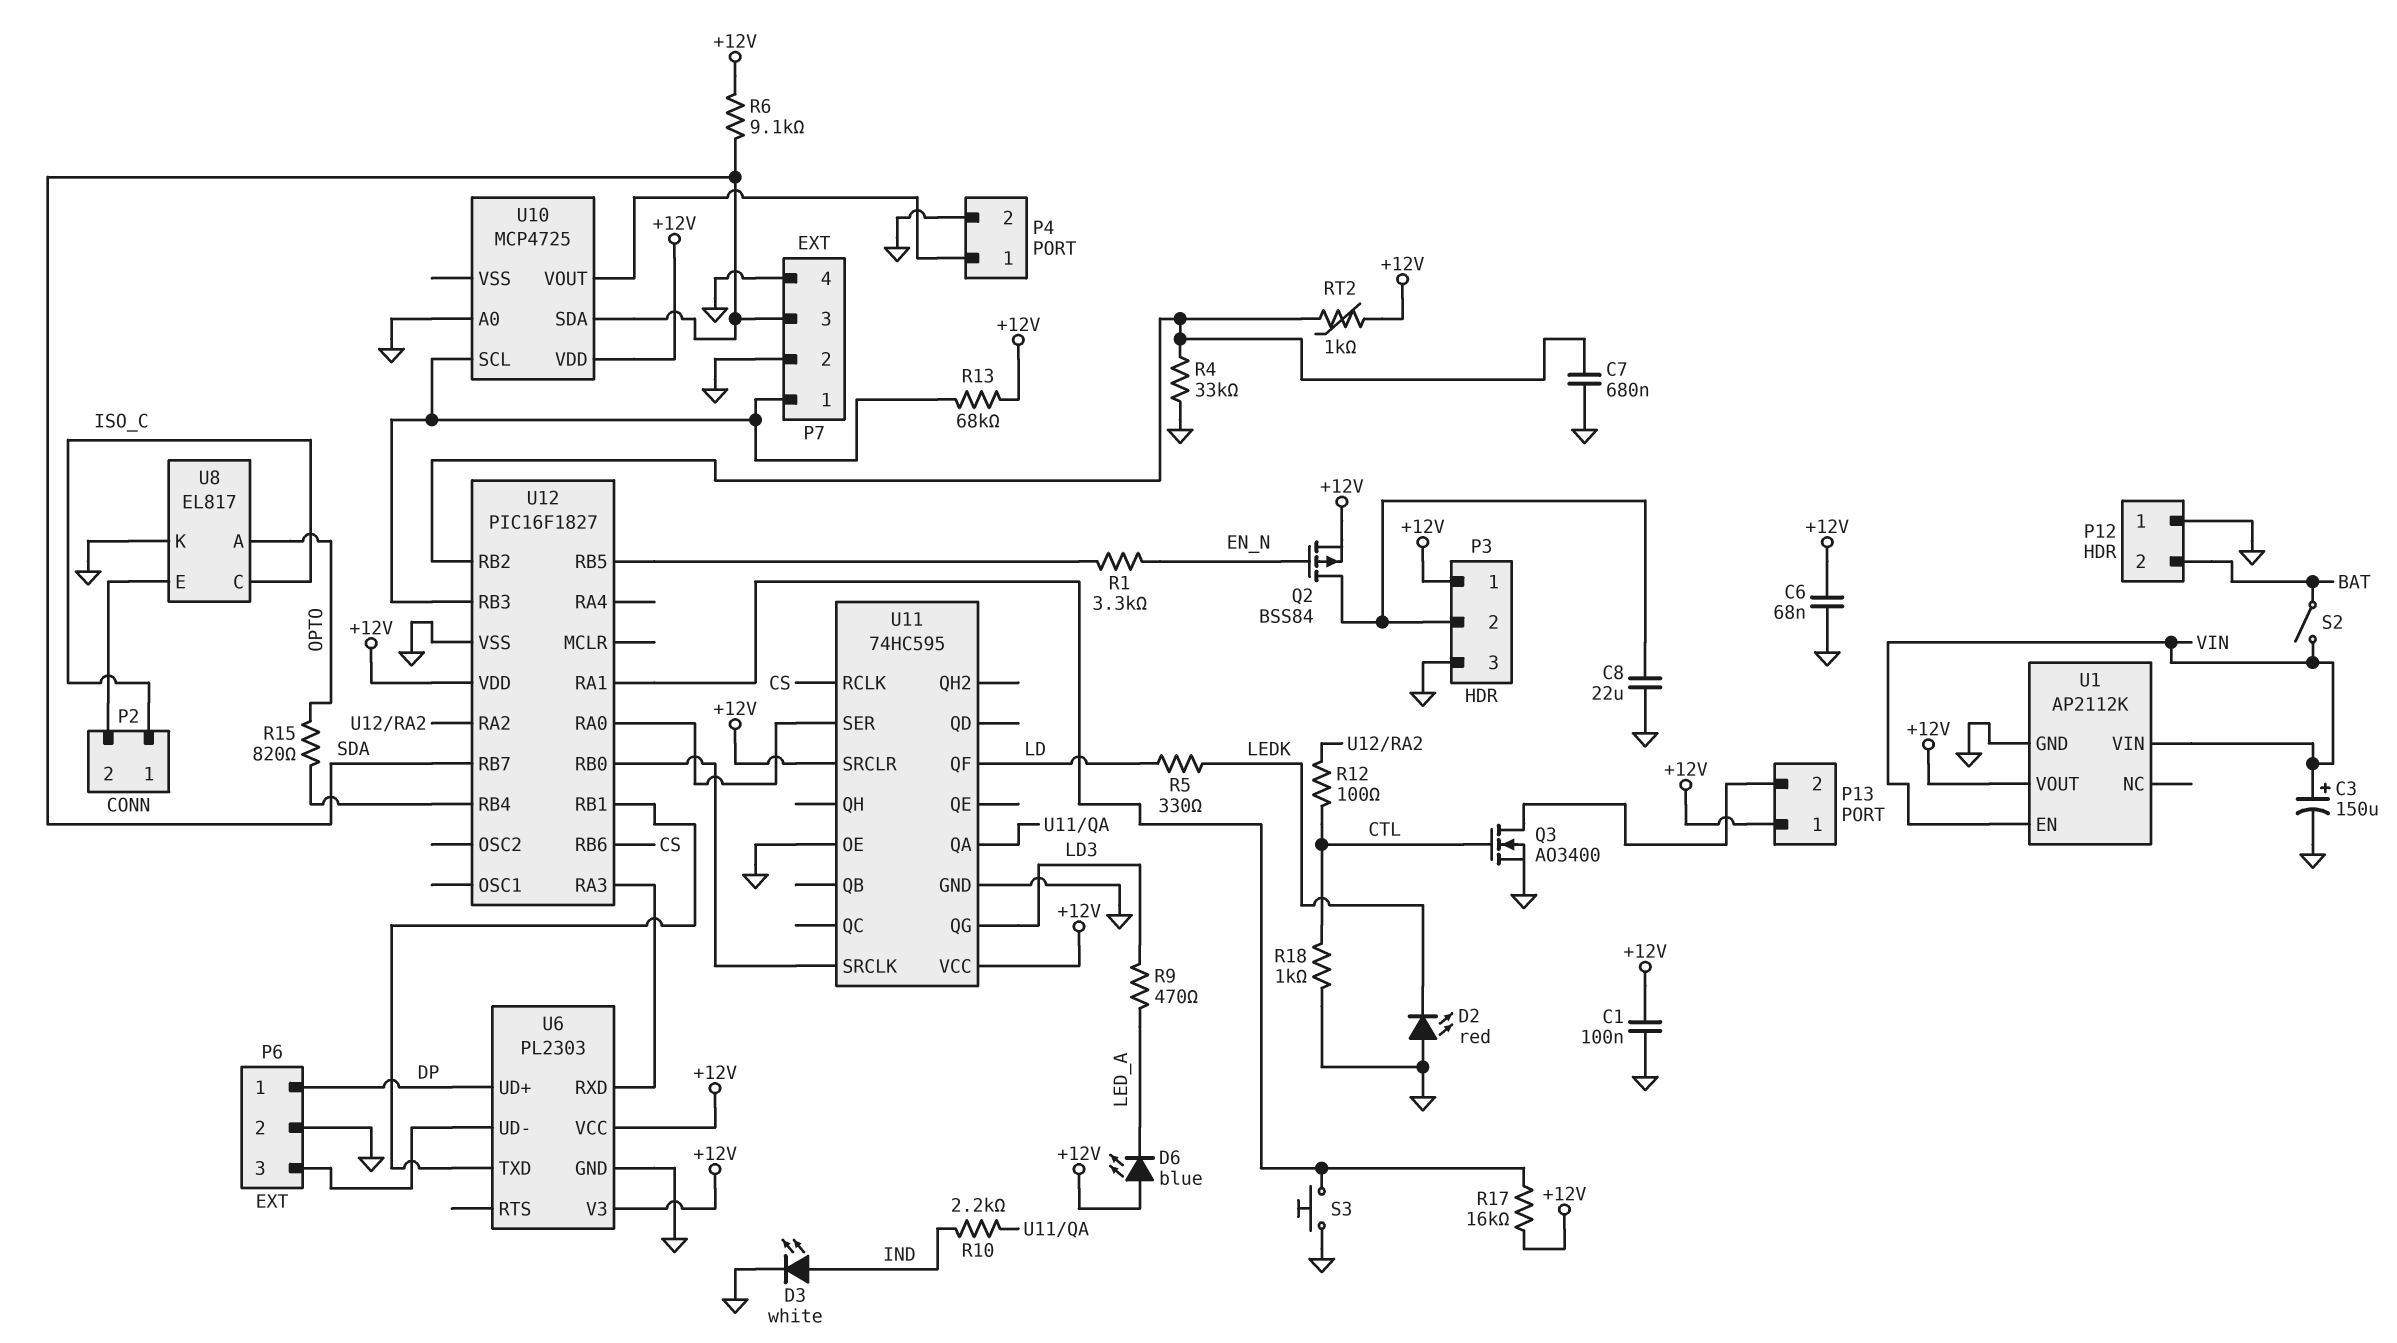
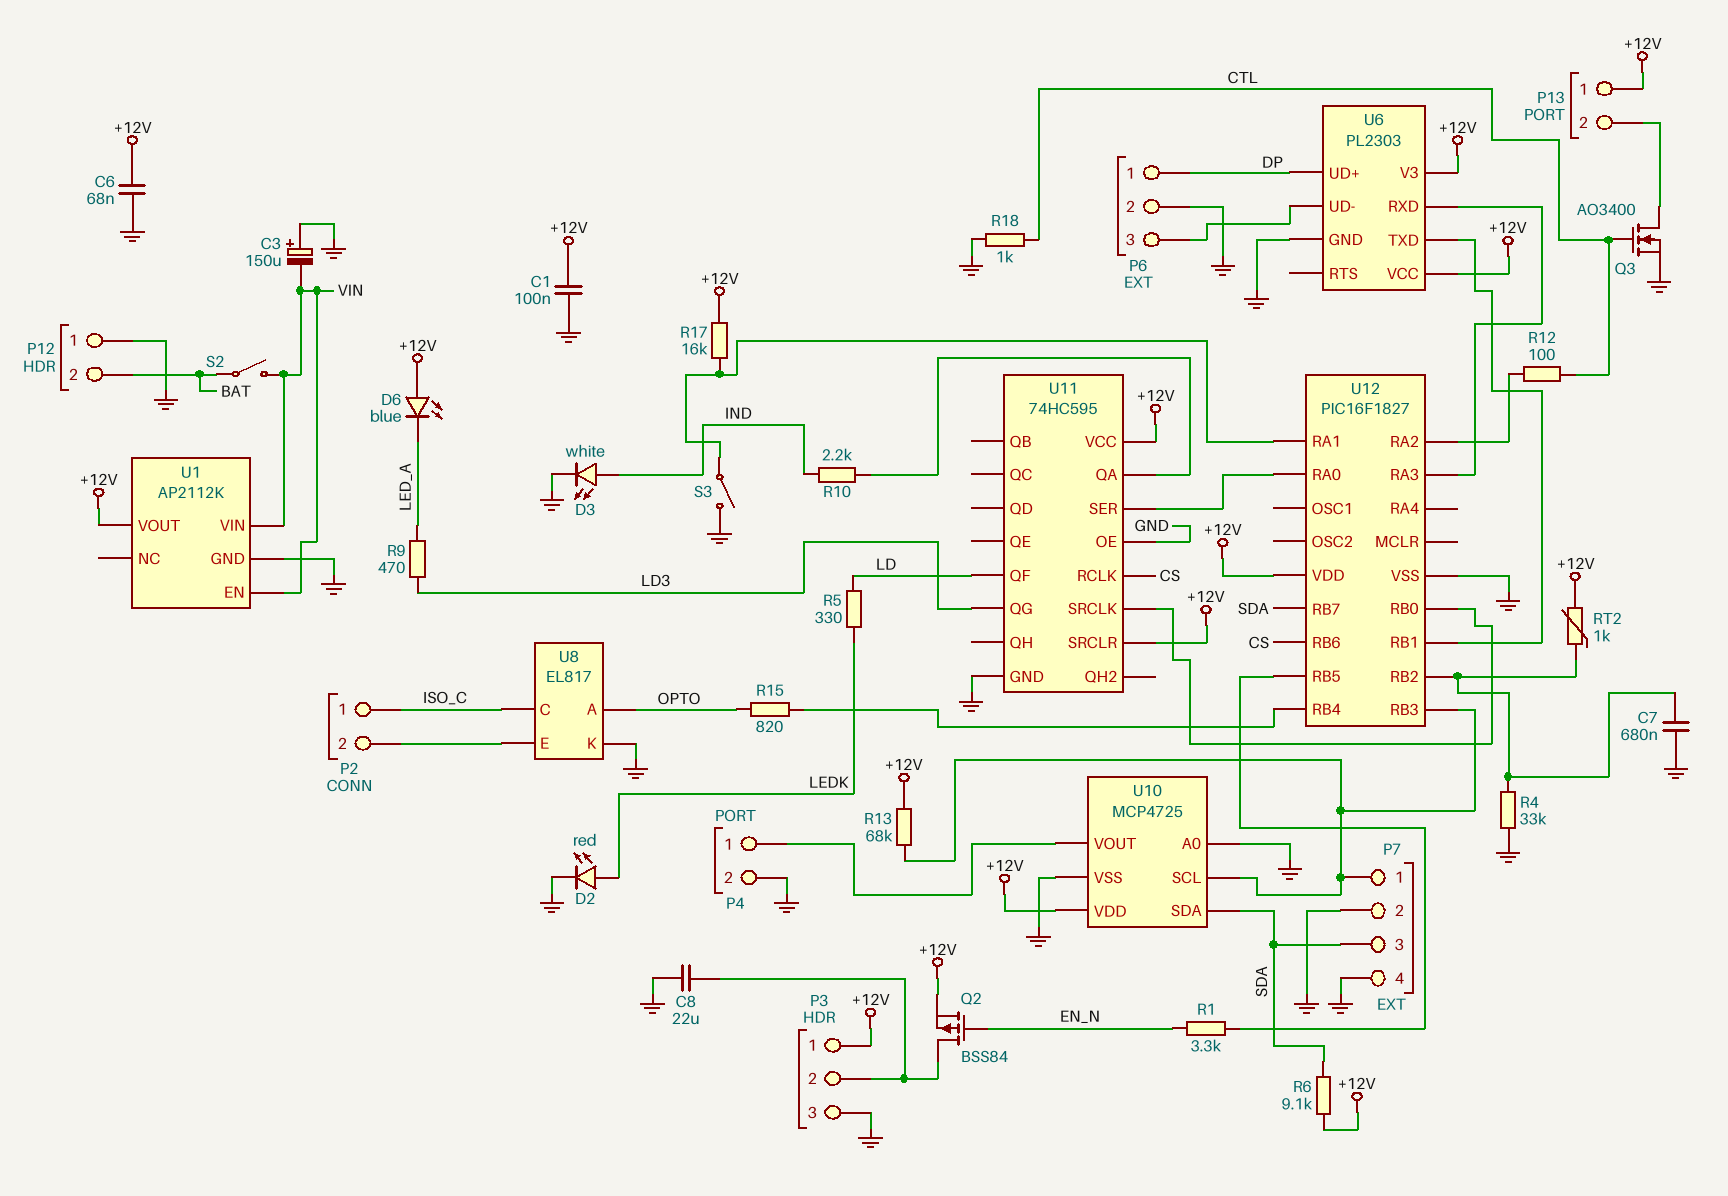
C3: 150uF (plus VIN, minus GND) -> 150uF (plus GND, minus VIN)
D2: LED red (A GND, K LEDK) -> LED red (A LEDK, K GND)
S3: button (GND, U12/RA1) -> switch (GND, U12/RA1)
U10 pin VSS: none -> GND

